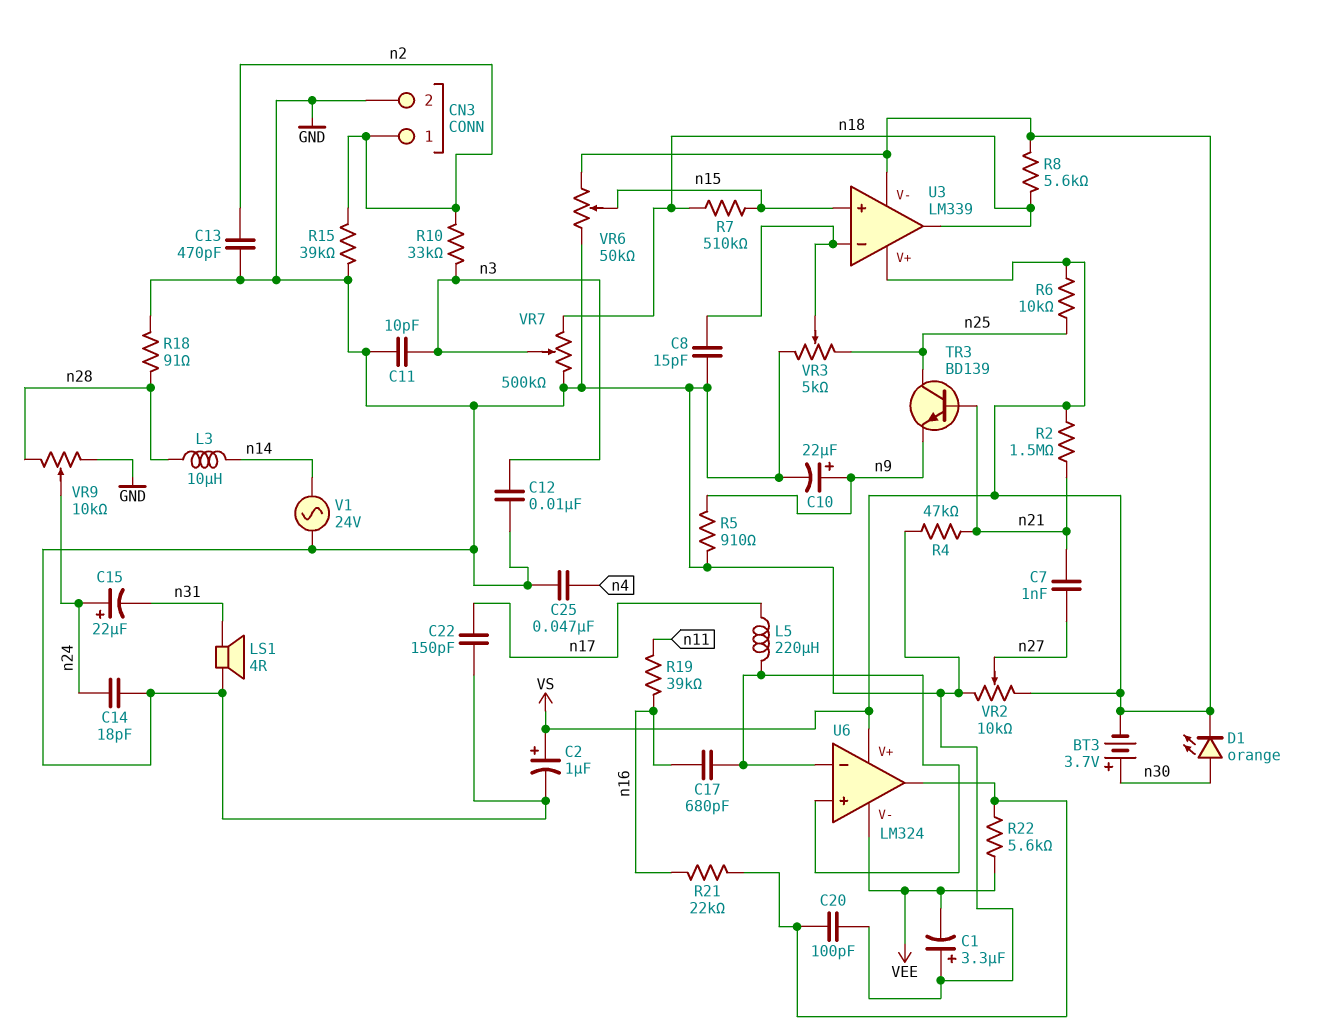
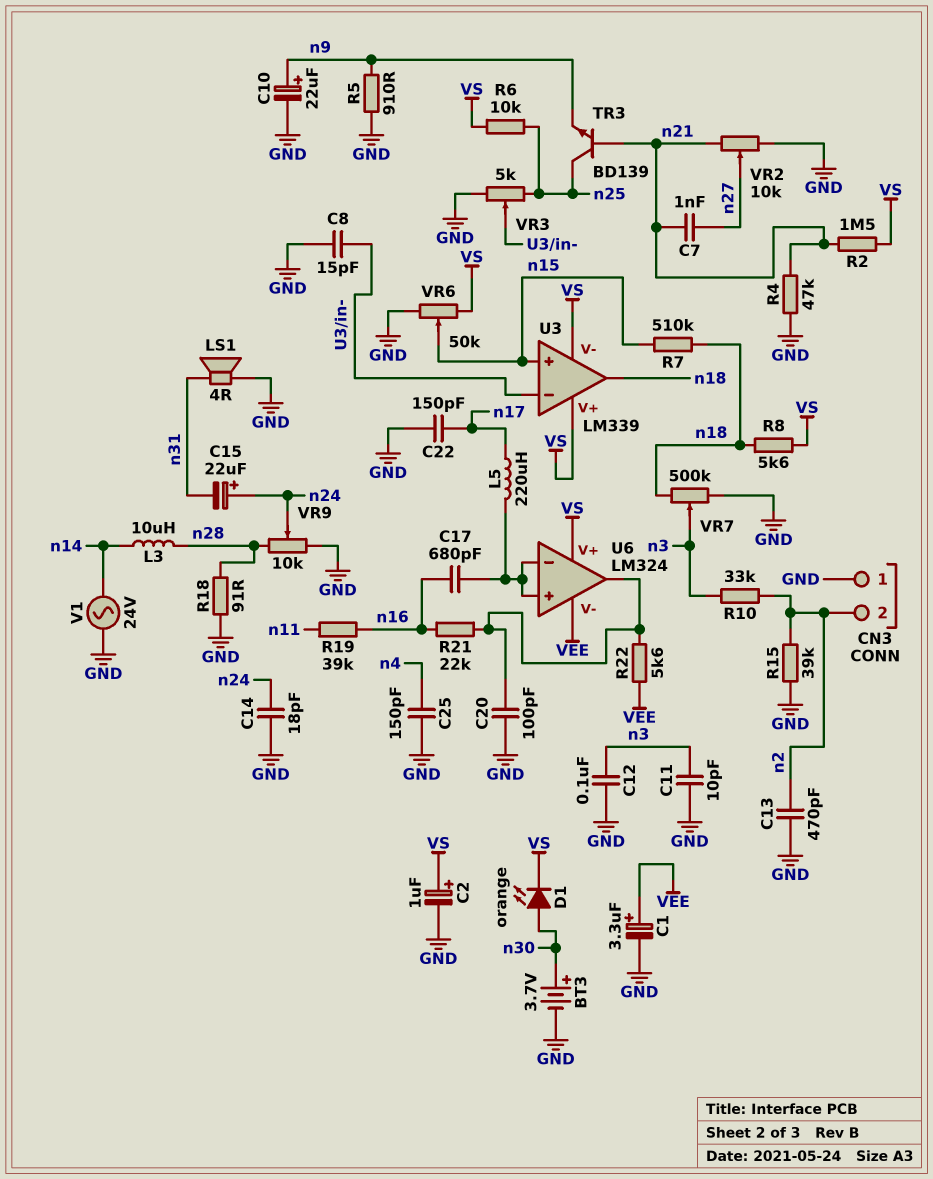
BT3: 3.7V (plus n30, minus VS) -> 3.7V (plus n30, minus GND)
C1: 3.3uF (plus GND, minus VEE) -> 3.3uF (plus VEE, minus GND)
C12: 10nF (GND, n3) -> 100nF (GND, n3)
C25: 47nF (GND, n4) -> 150pF (GND, n4)
CN3 pin 1: n2 -> GND
CN3 pin 2: GND -> n2
VR2: 10k (GND, VS, wiper n27) -> 10k (GND, n21, wiper n27)

